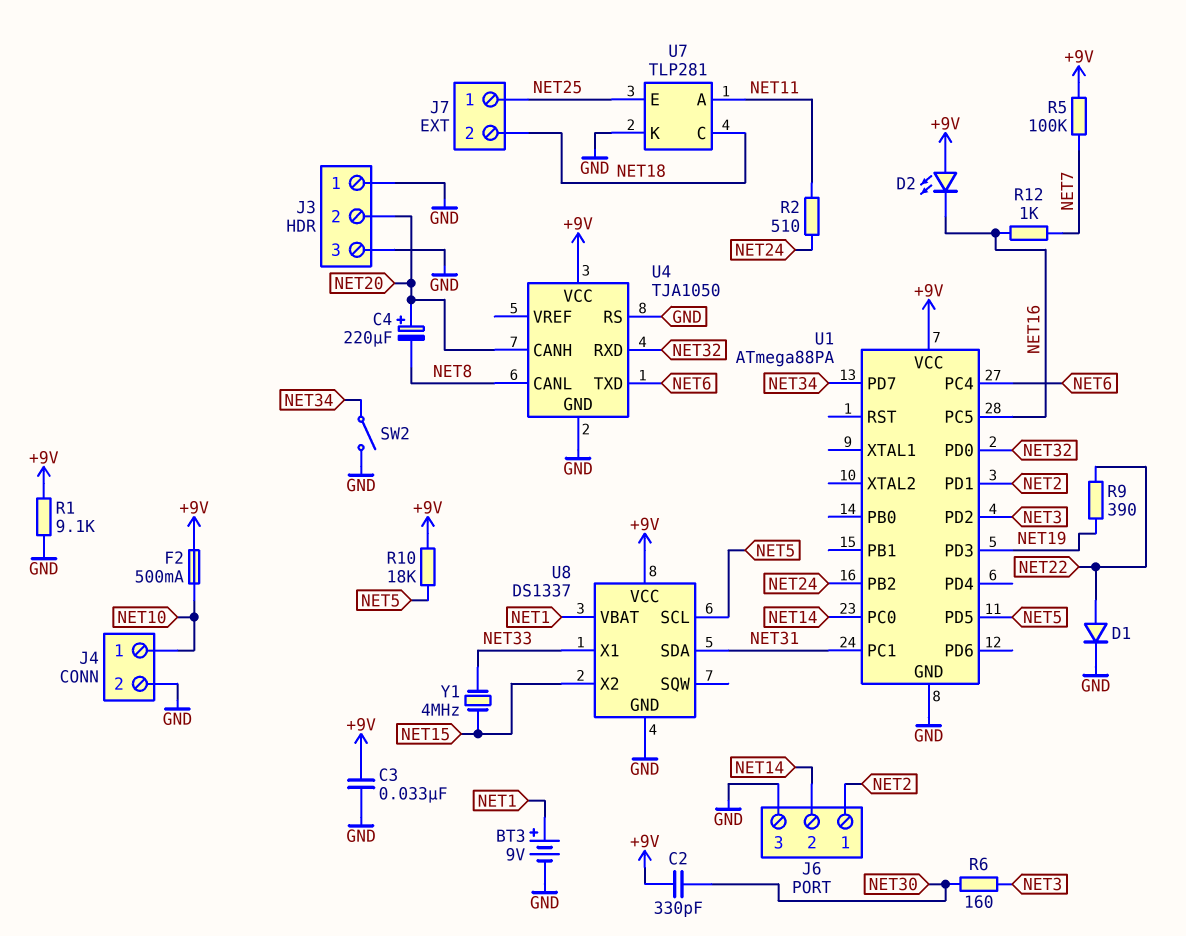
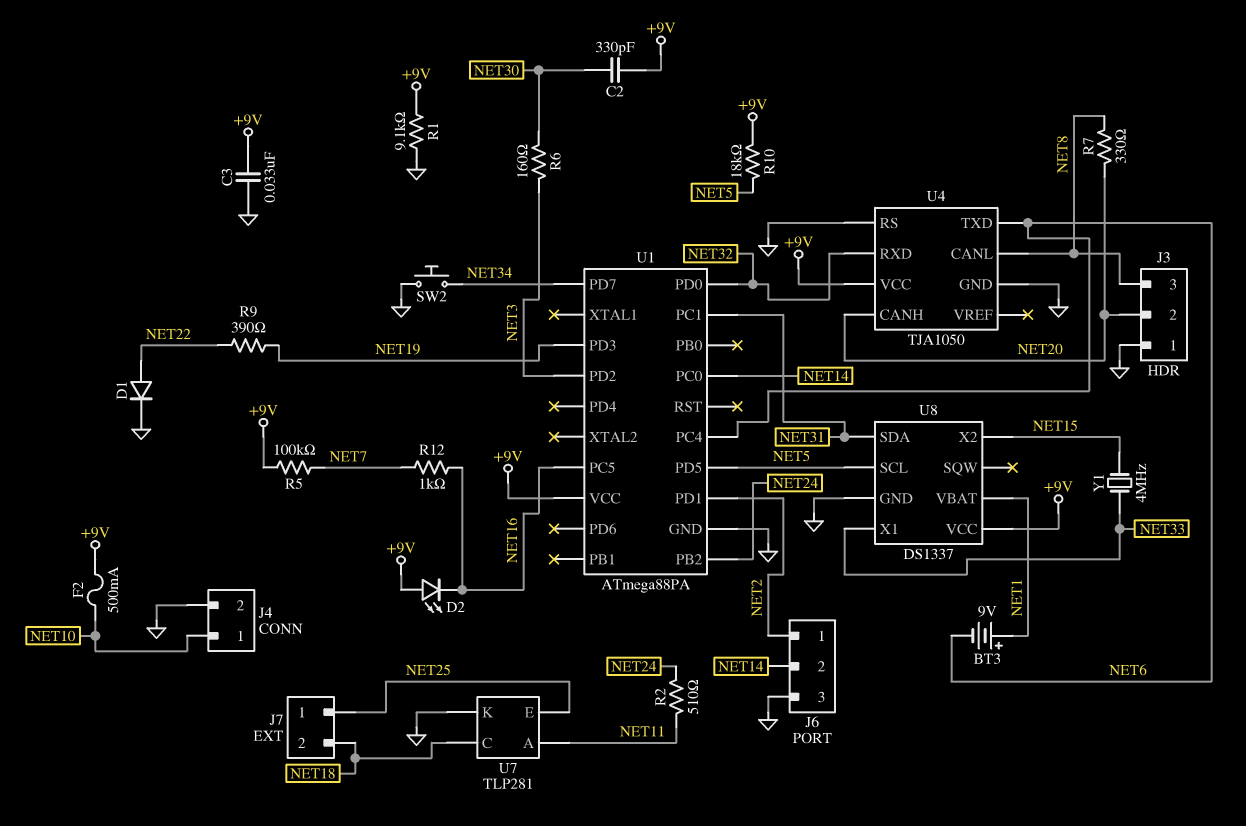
BT3: 9V (plus NET1, minus GND) -> 9V (plus NET1, minus NET6)
C4: 220uF (plus NET20, minus NET8) -> none
J3 pin 3: GND -> NET8
R7: none -> 330 (NET8, NET20)
SW2: switch (GND, NET34) -> button (GND, NET34)

